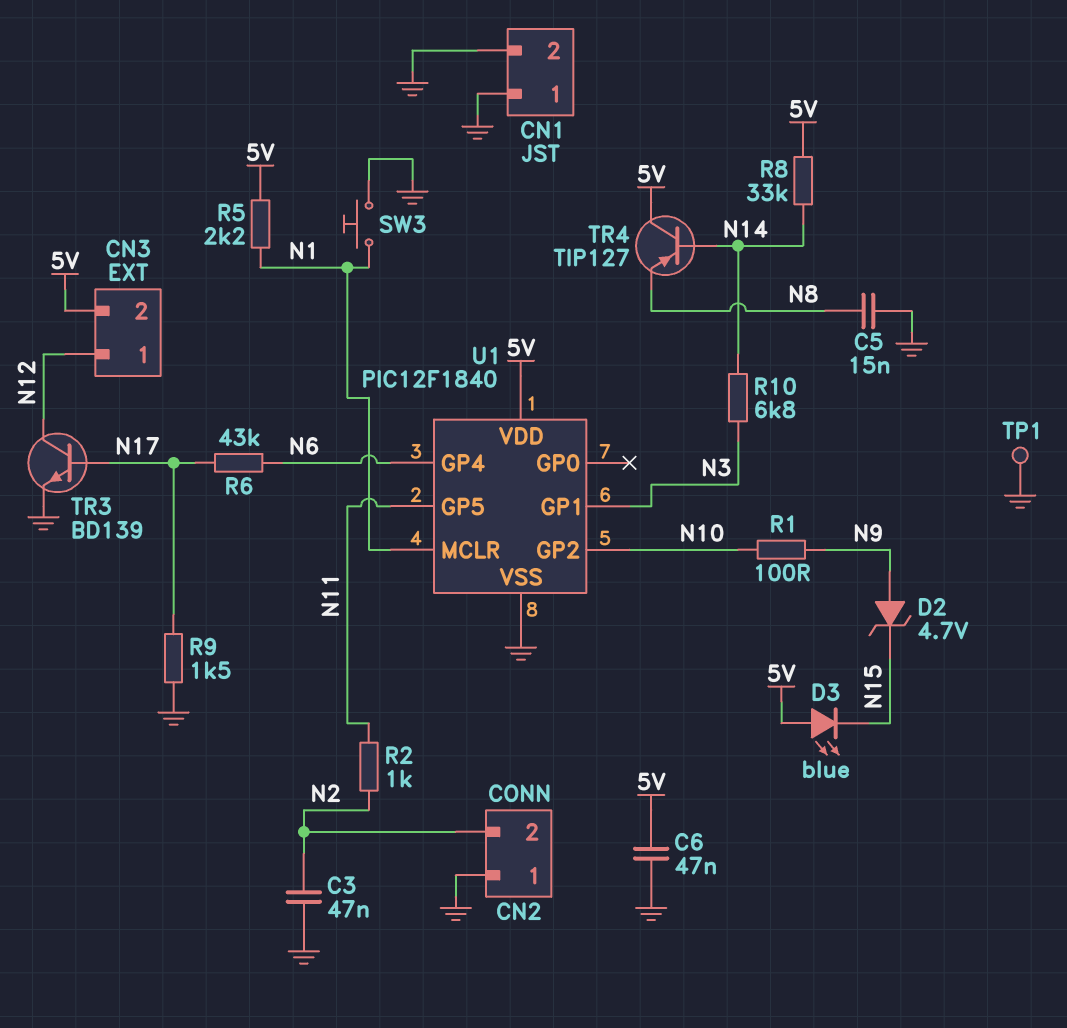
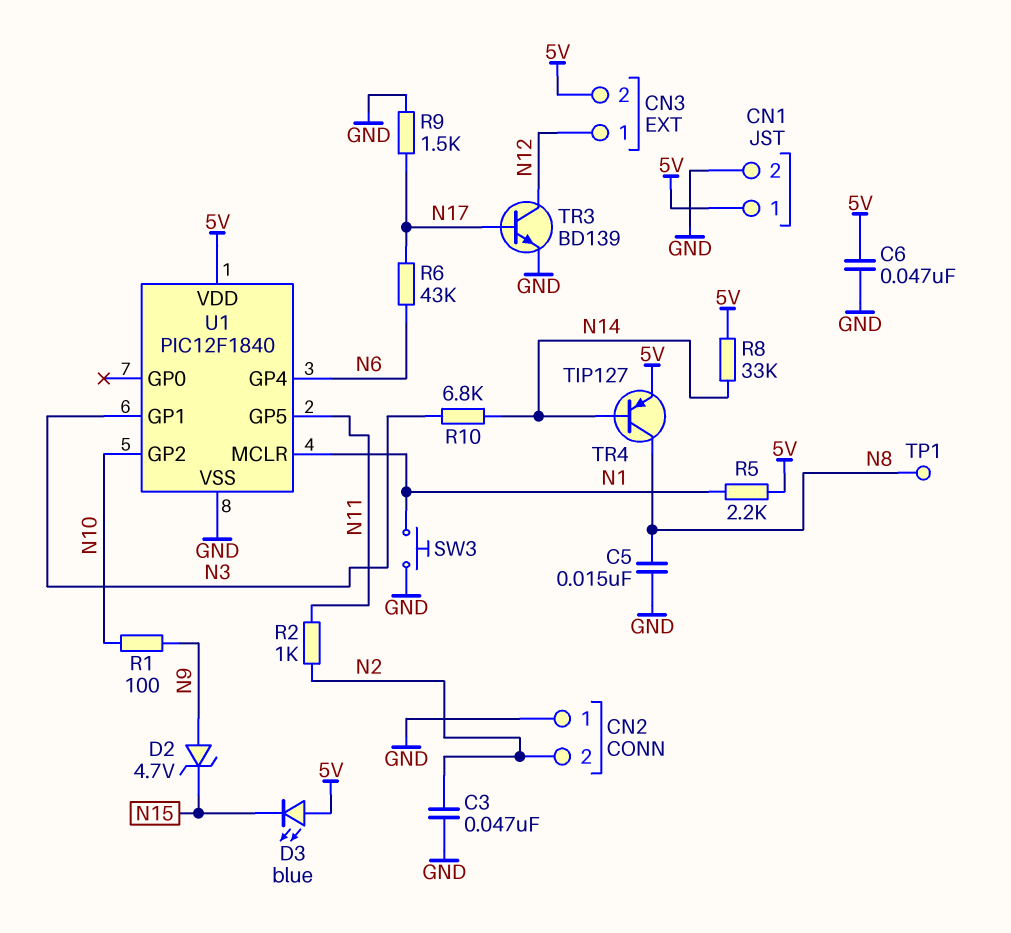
CN1 pin 1: GND -> 5V
TP1: test point (GND) -> test point (N8)
TR4: PNP TIP127 (B N14, C 5V, E N8) -> PNP TIP127 (B N14, C N8, E 5V)

